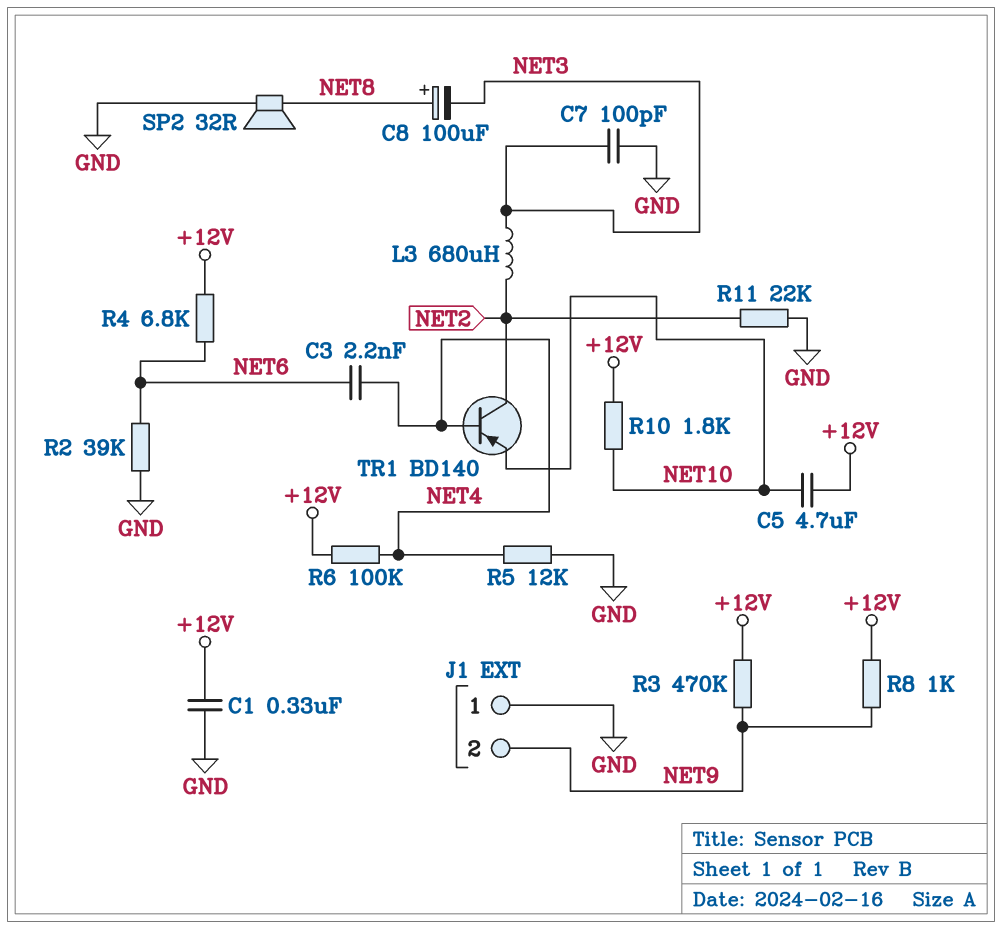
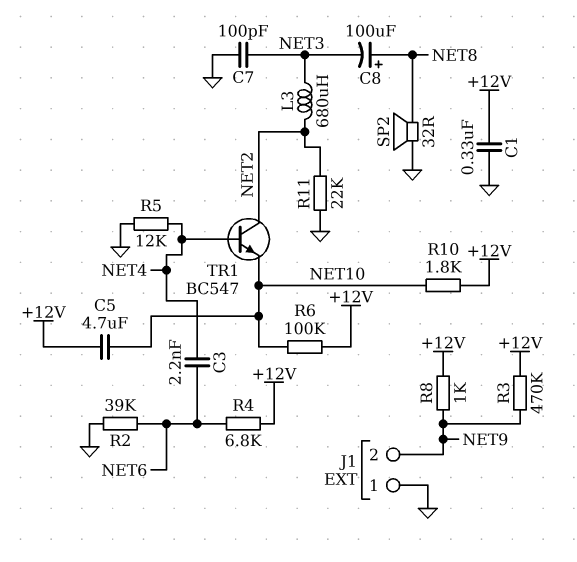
R6: 100k (+12V, NET4) -> 100k (+12V, NET10)
TR1: PNP BD140 (B NET4, C NET2, E NET10) -> NPN BC547 (B NET4, C NET2, E NET10)

